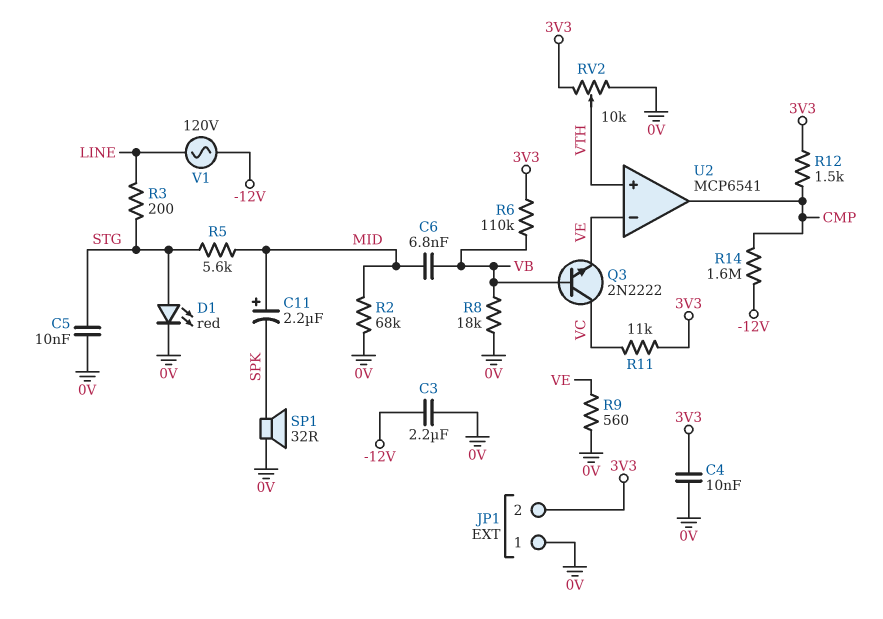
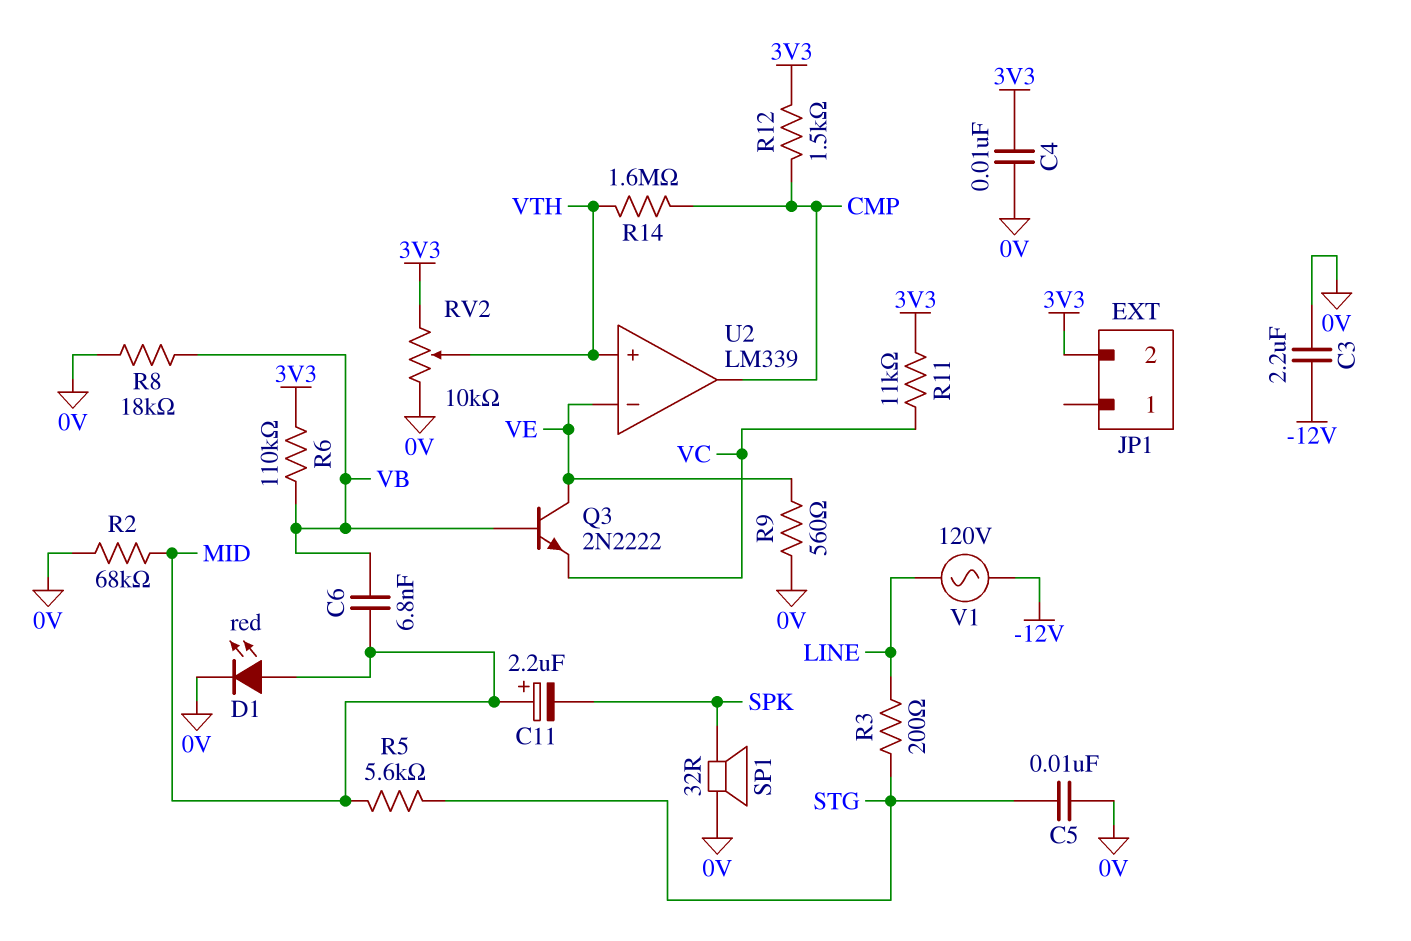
D1: LED red (A STG, K 0V) -> LED red (A MID, K 0V)
JP1 pin 1: 0V -> none
Q3: NPN 2N2222 (B VB, C VC, E VE) -> NPN 2N2222 (B VB, C VE, E VC)
R14: 1.6M (-12V, CMP) -> 1.6M (CMP, VTH)
U2: MCP6541 -> LM339

